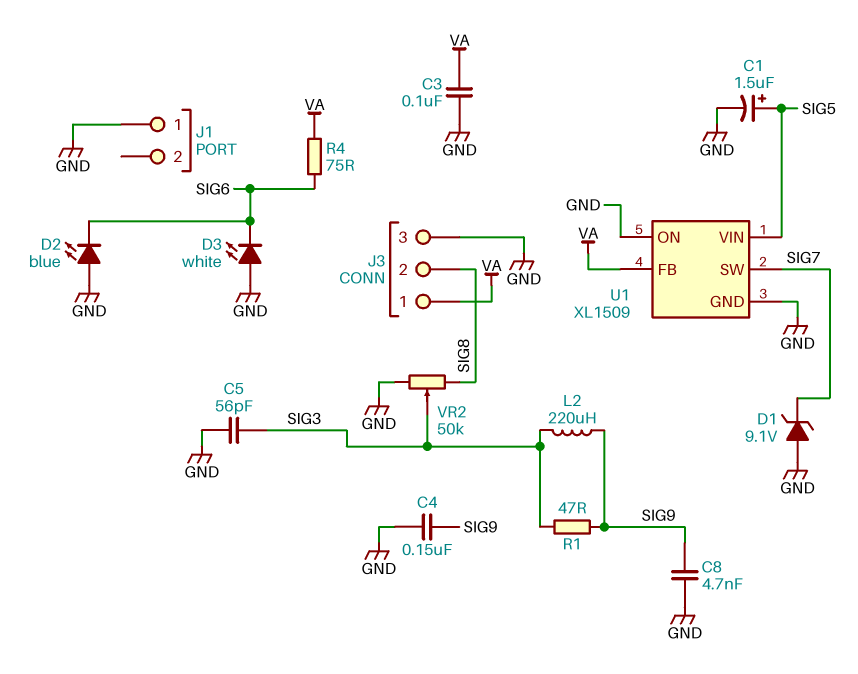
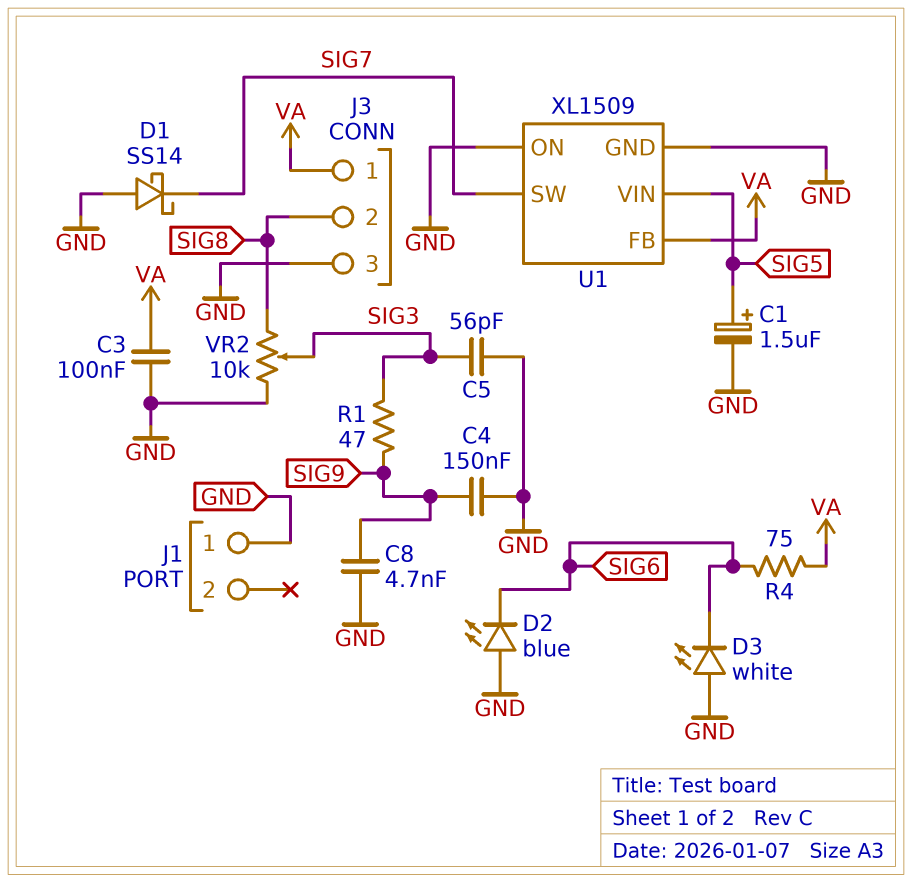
D1: zener 9.1V (A GND, K SIG7) -> schottky SS14 (A GND, K SIG7)
L2: 220uH (SIG3, SIG9) -> none
VR2: 50k (GND, SIG8, wiper SIG3) -> 10k (GND, SIG8, wiper SIG3)

